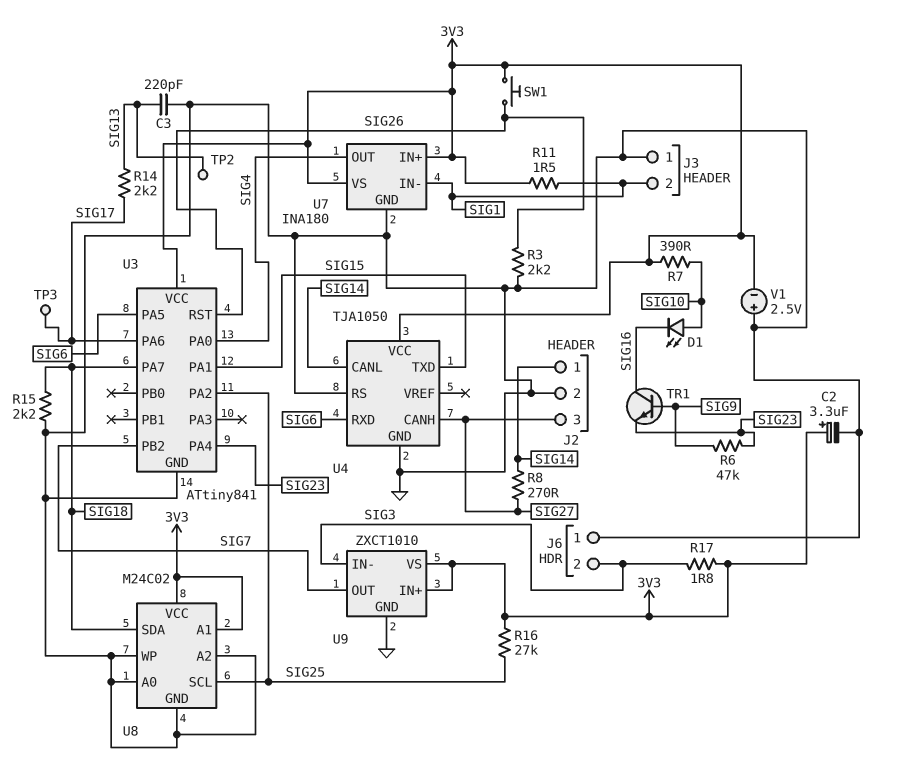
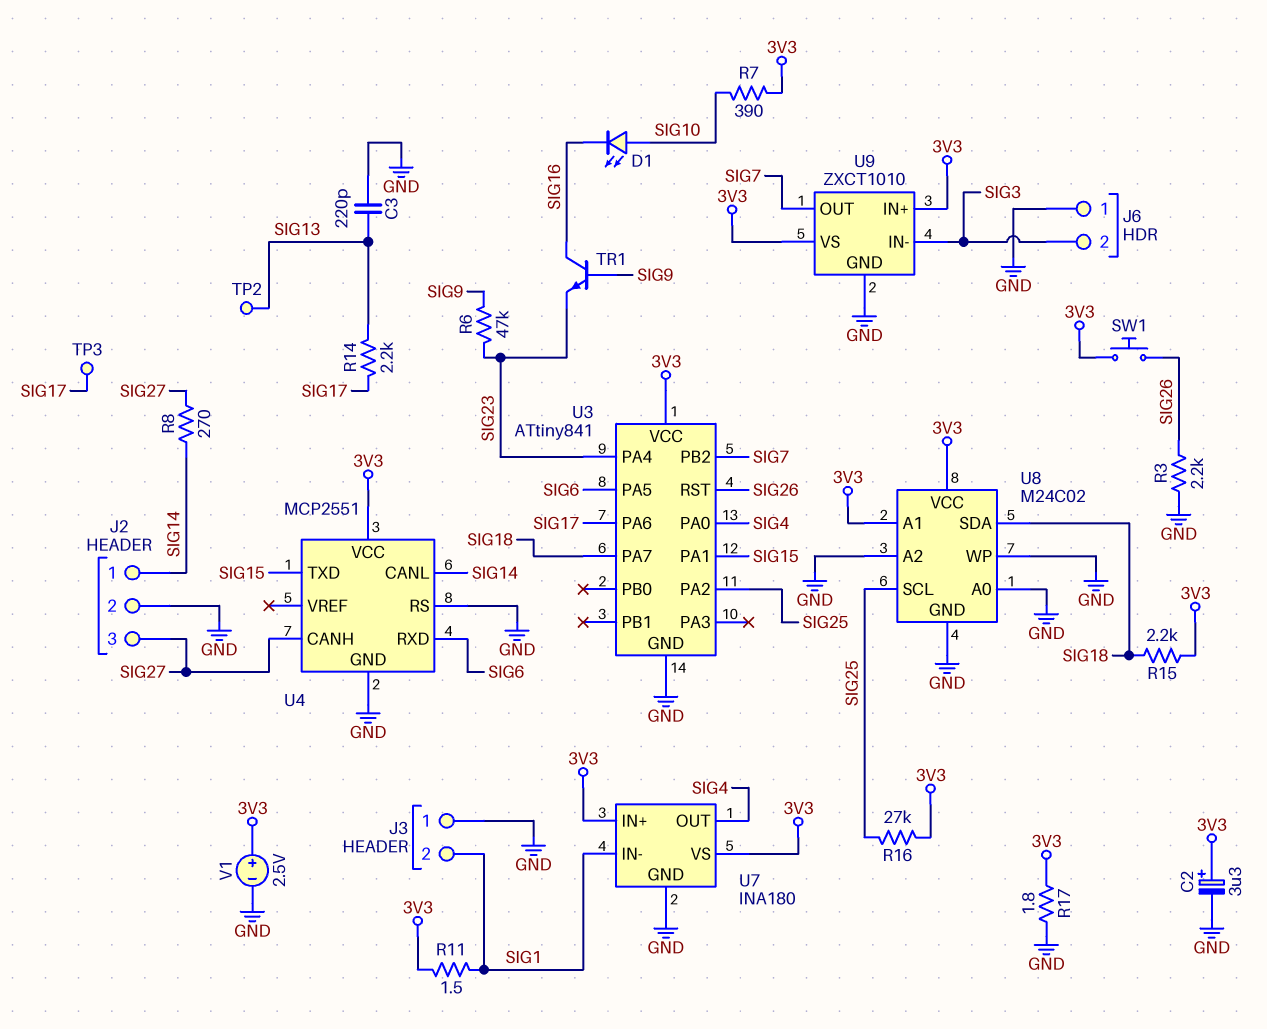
R15: 2.2k (GND, SIG18) -> 2.2k (3V3, SIG18)
R17: 1.8 (3V3, SIG3) -> 1.8 (3V3, GND)
U4: TJA1050 -> MCP2551
V1: 2.5V (plus GND, minus 3V3) -> 2.5V (plus 3V3, minus GND)

